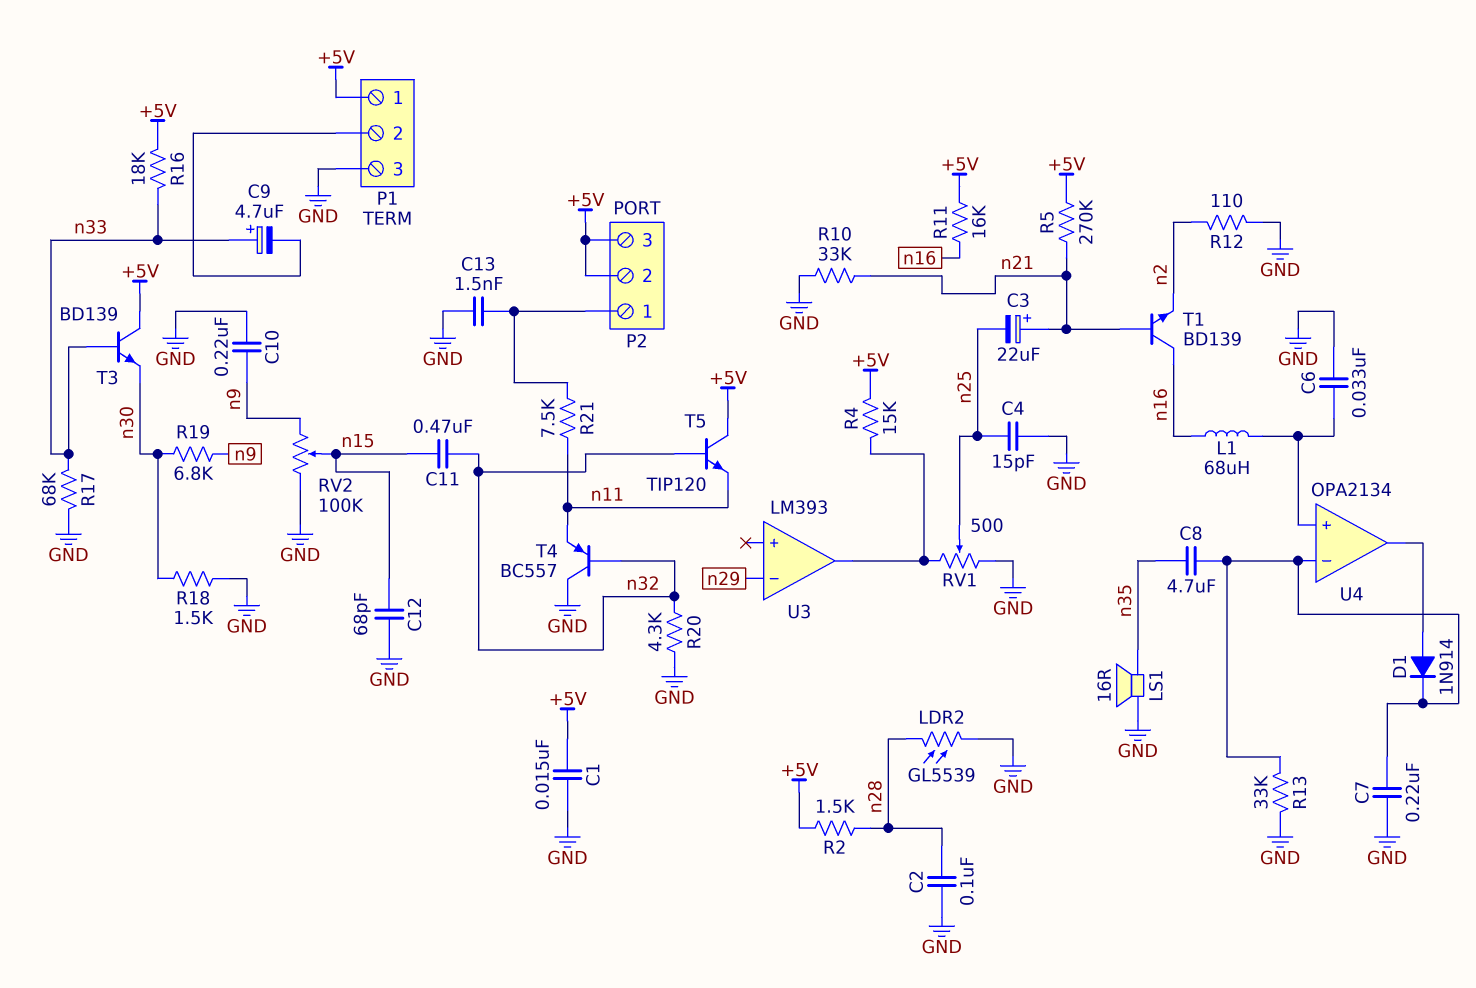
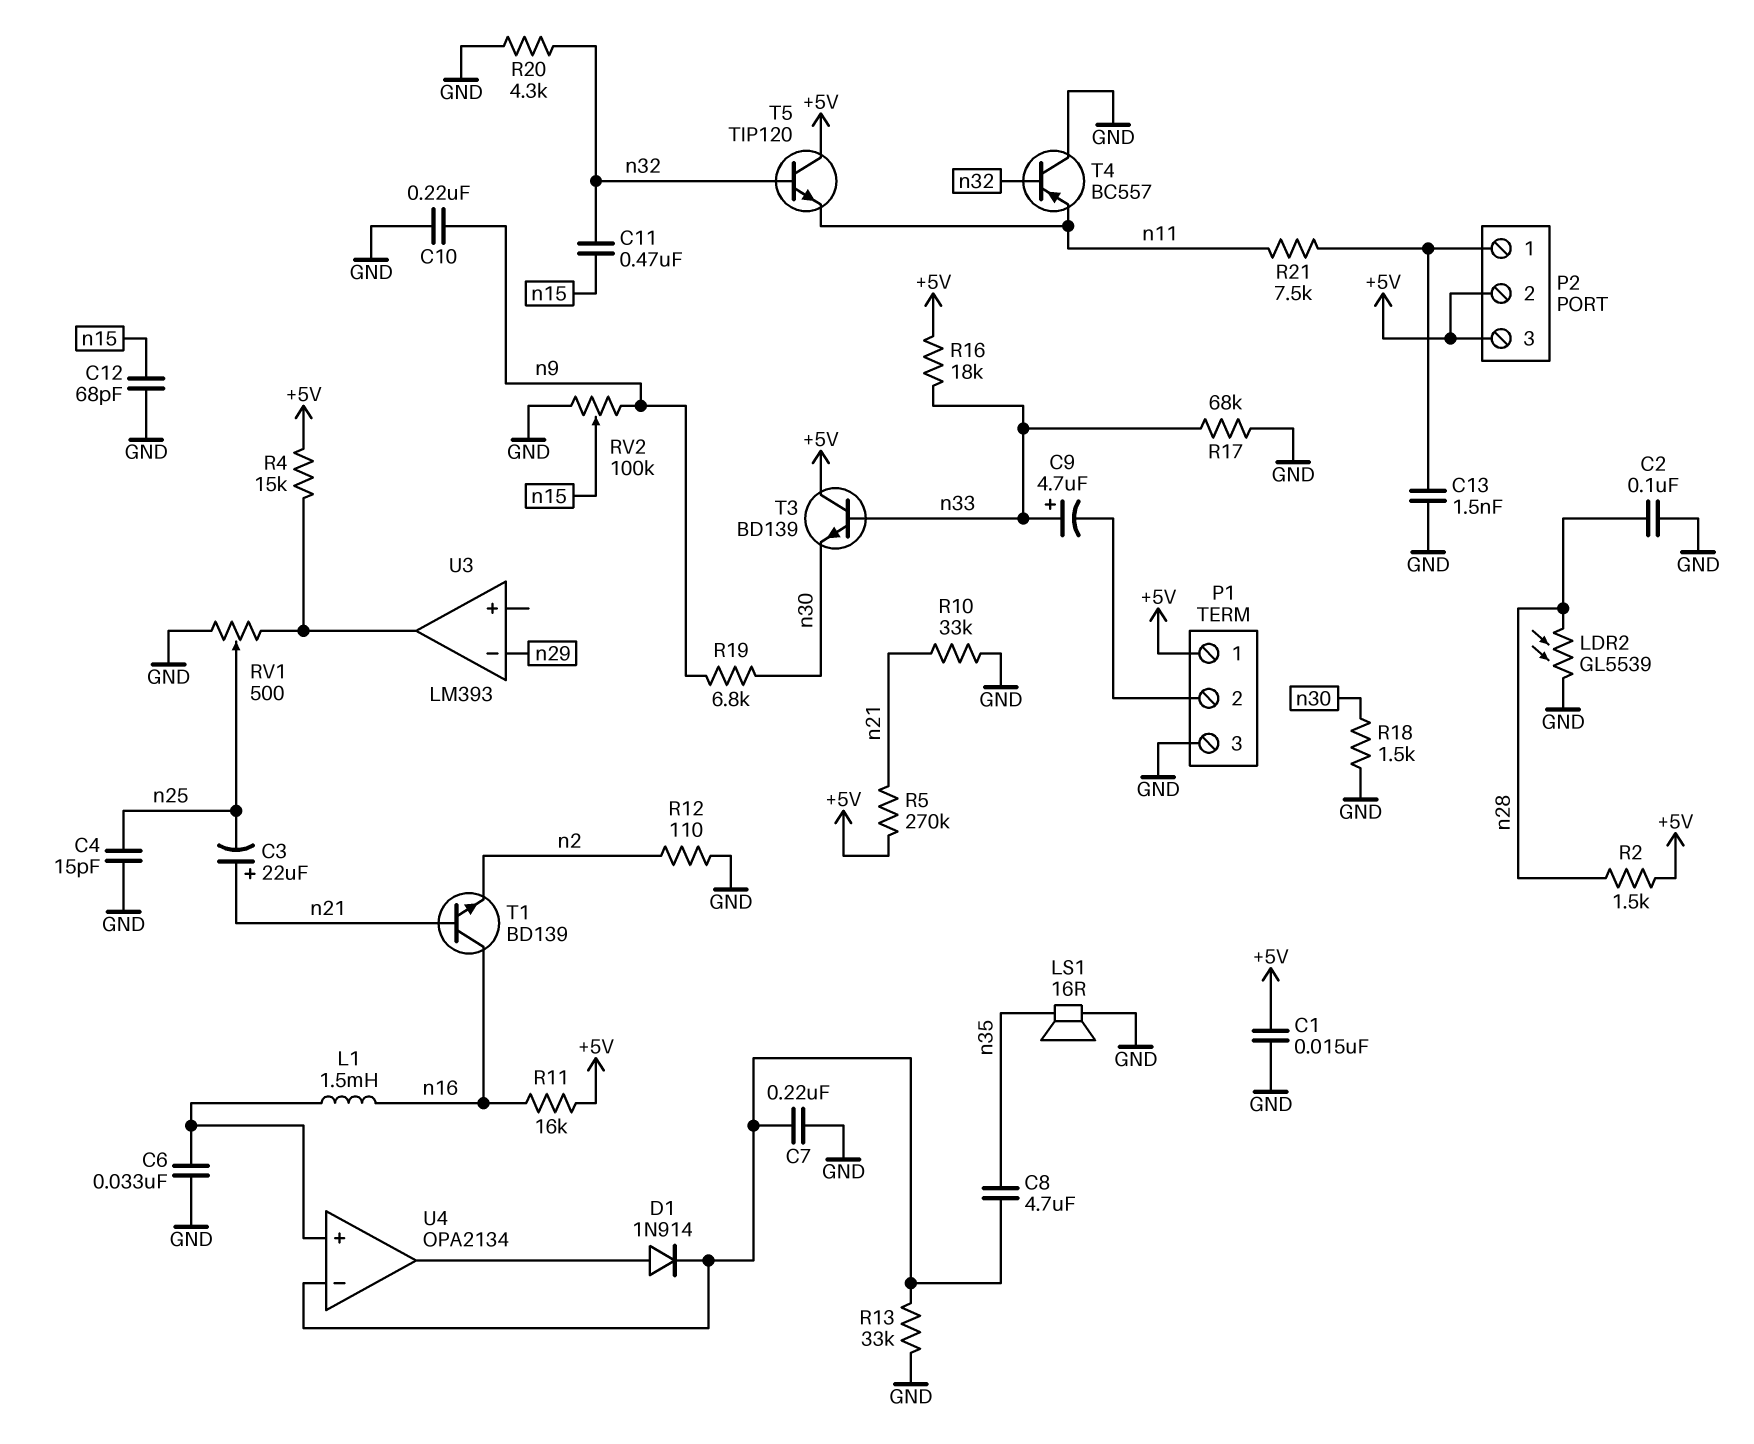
L1: 68uH (U4/in+, n16) -> 1.5mH (U4/in+, n16)

